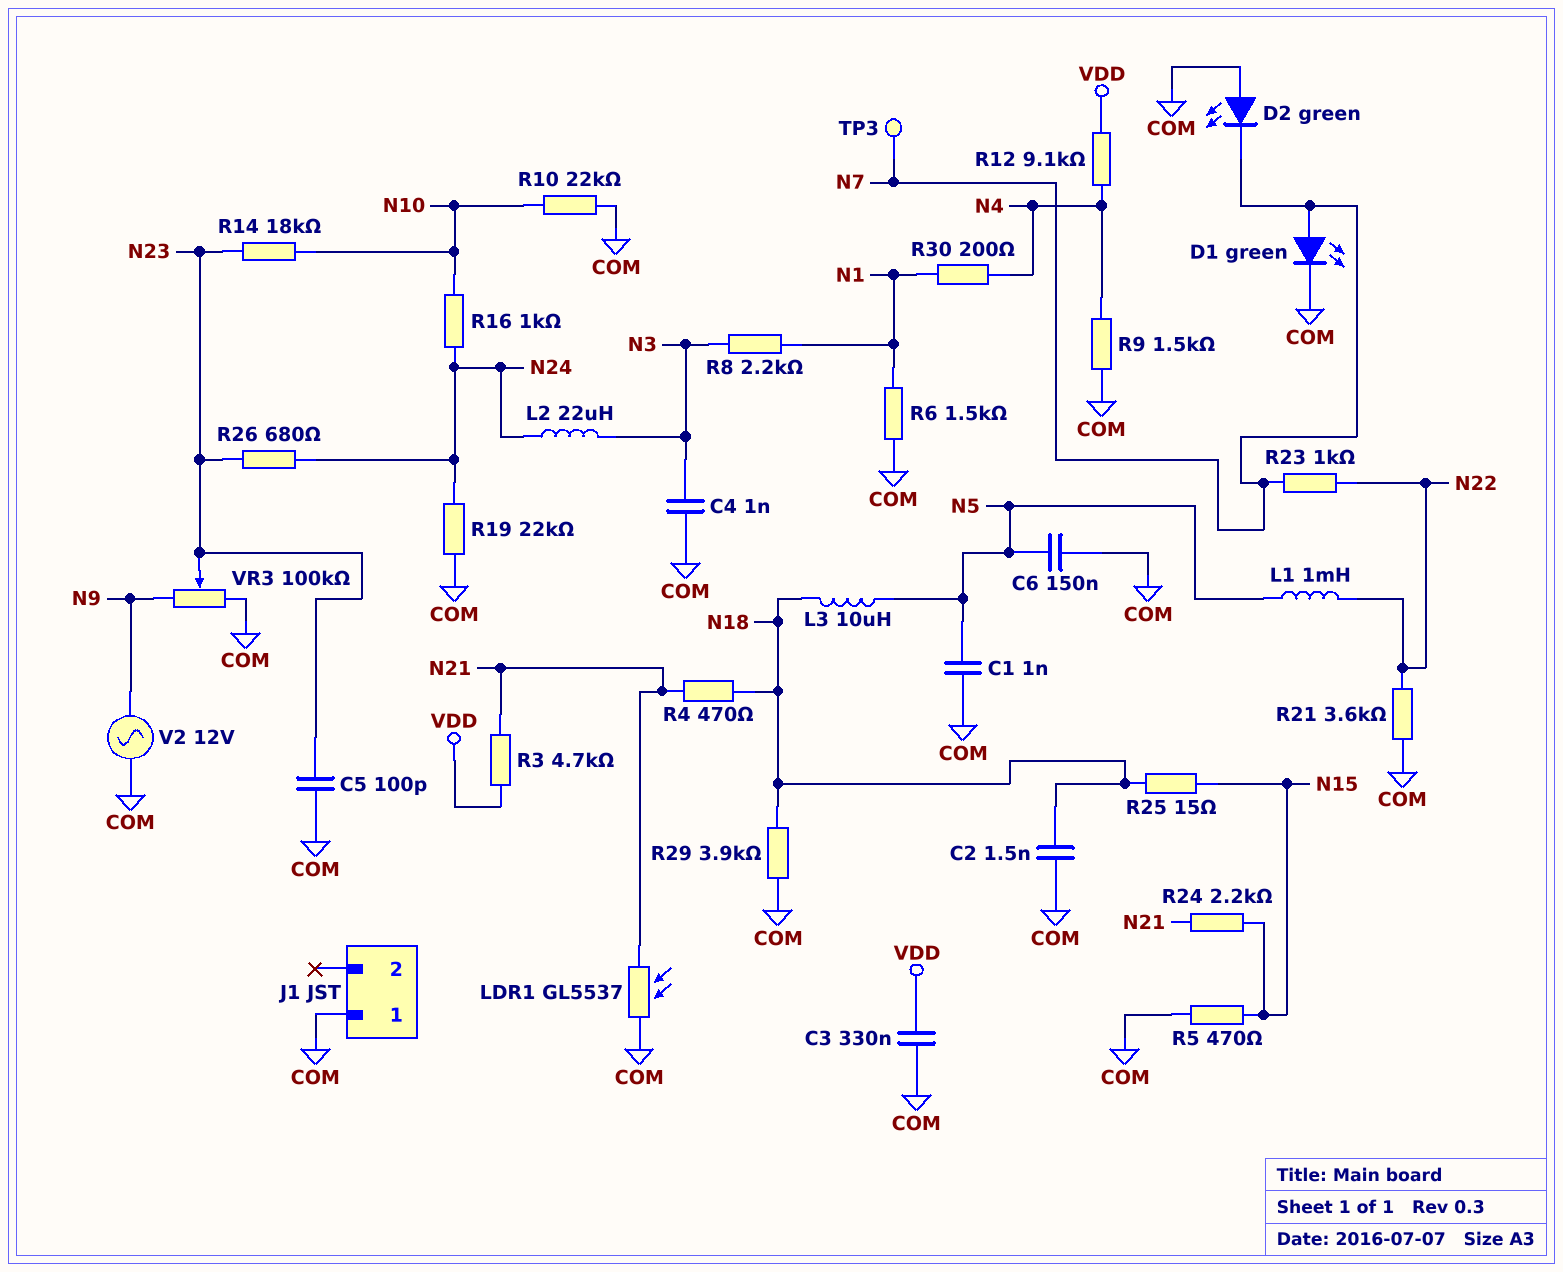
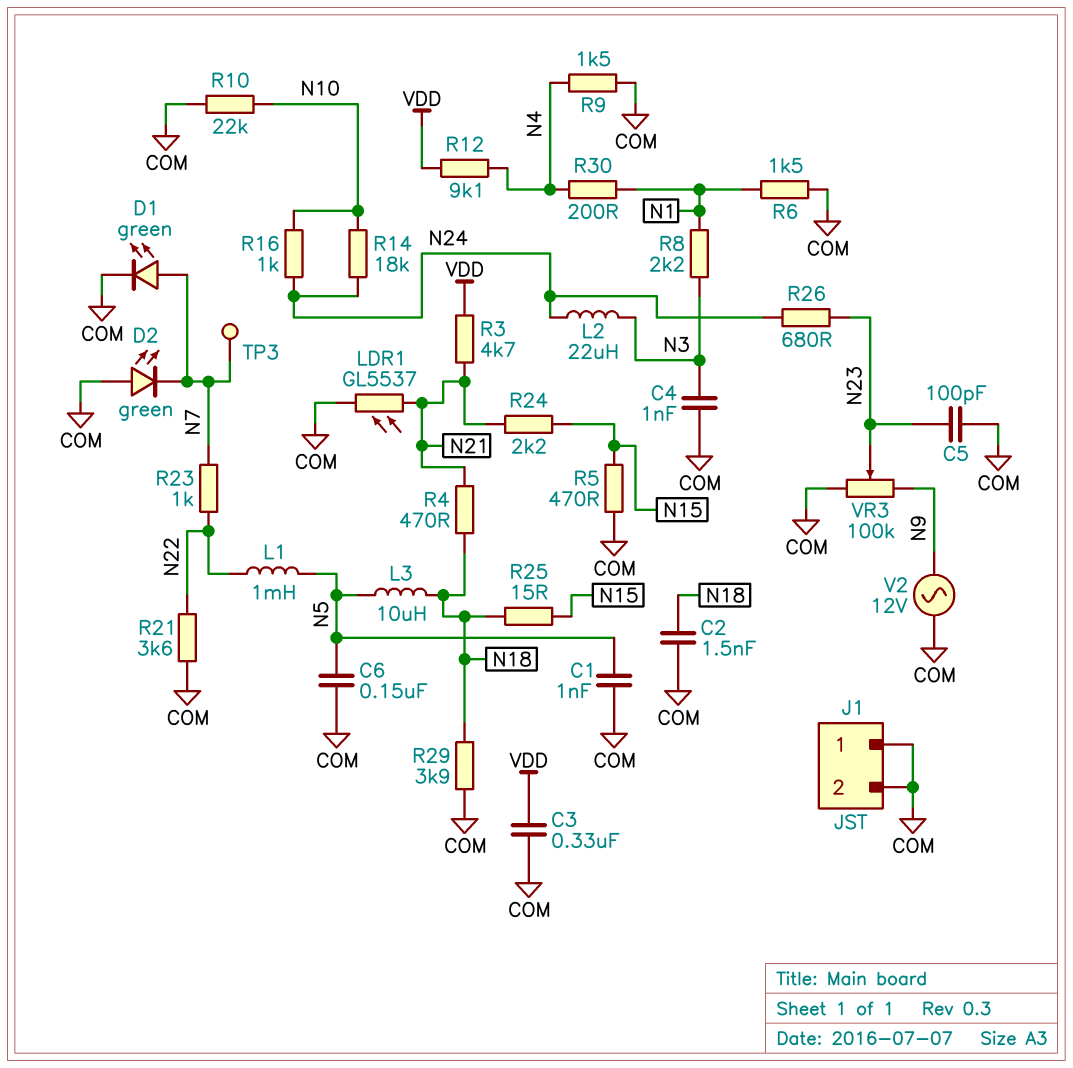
J1 pin 2: none -> COM
R14: 18k (N10, N23) -> 18k (N10, N24)
R19: 22k (COM, N24) -> none

